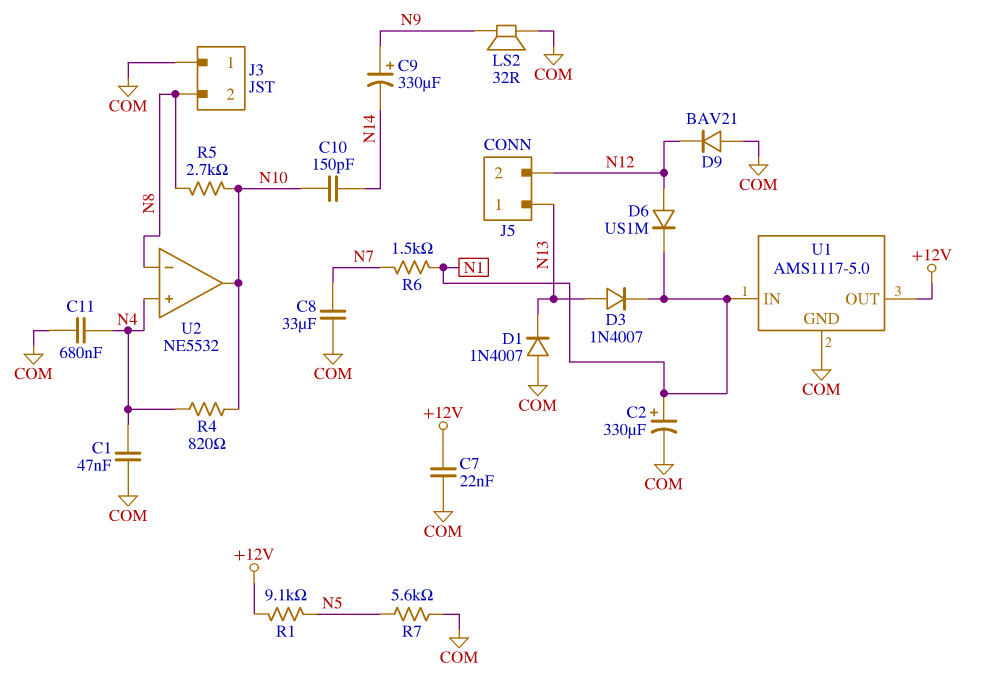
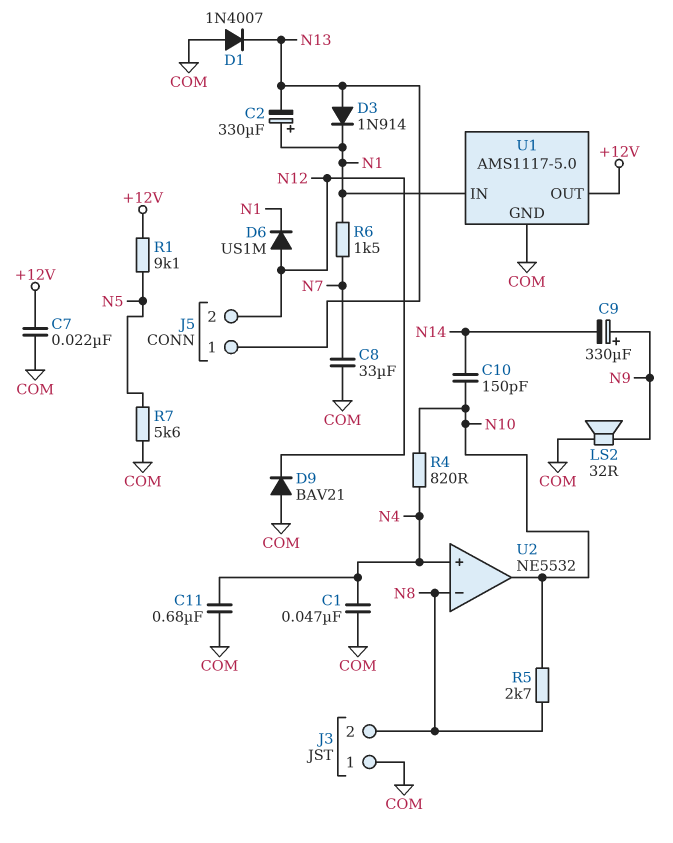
C2: 330uF (plus N1, minus COM) -> 330uF (plus N1, minus N13)
D3: diode 1N4007 (A N13, K N1) -> diode 1N914 (A N13, K N1)

